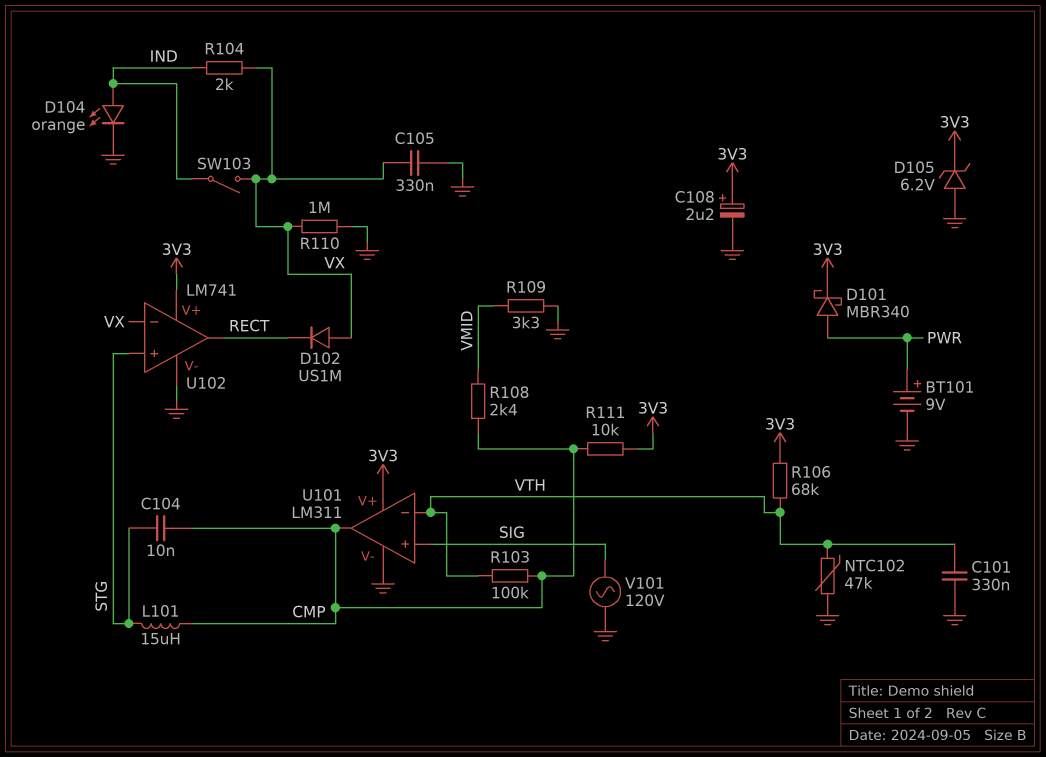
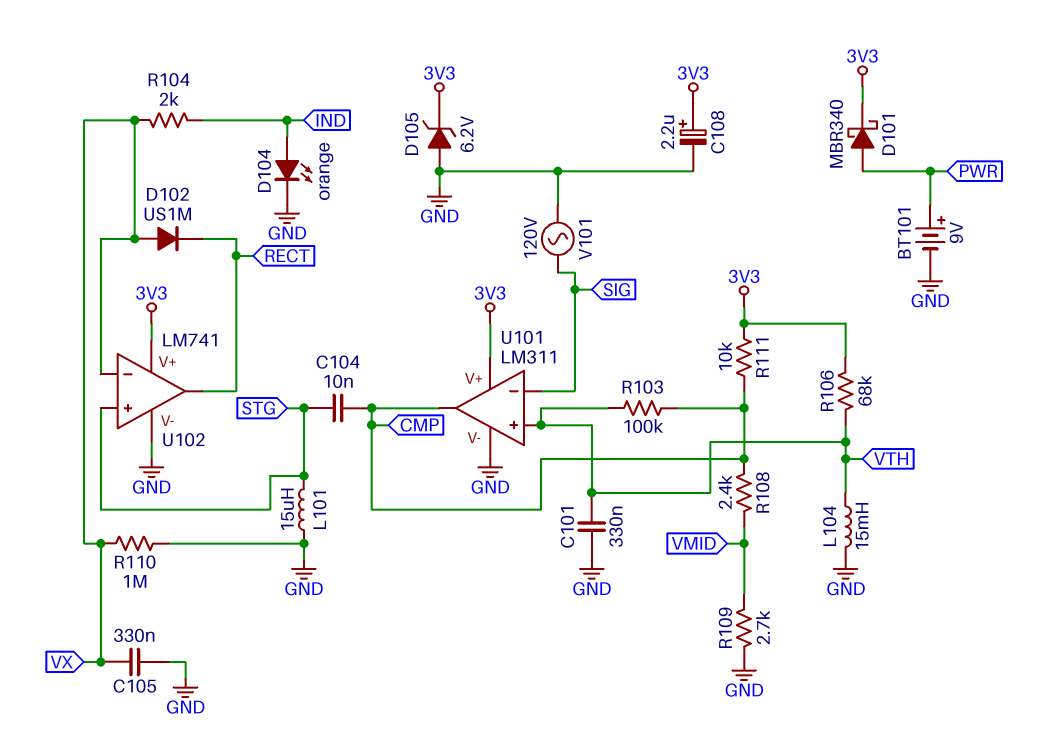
L101: 15uH (CMP, STG) -> 15uH (GND, STG)
L104: none -> 15mH (GND, VTH)
NTC102: 47k (GND, VTH) -> none
R109: 3.3k (GND, VMID) -> 2.7k (GND, VMID)
SW103: switch (IND, VX) -> none
U101 pin in+: SIG -> VTH
U101 pin in-: VTH -> SIG

